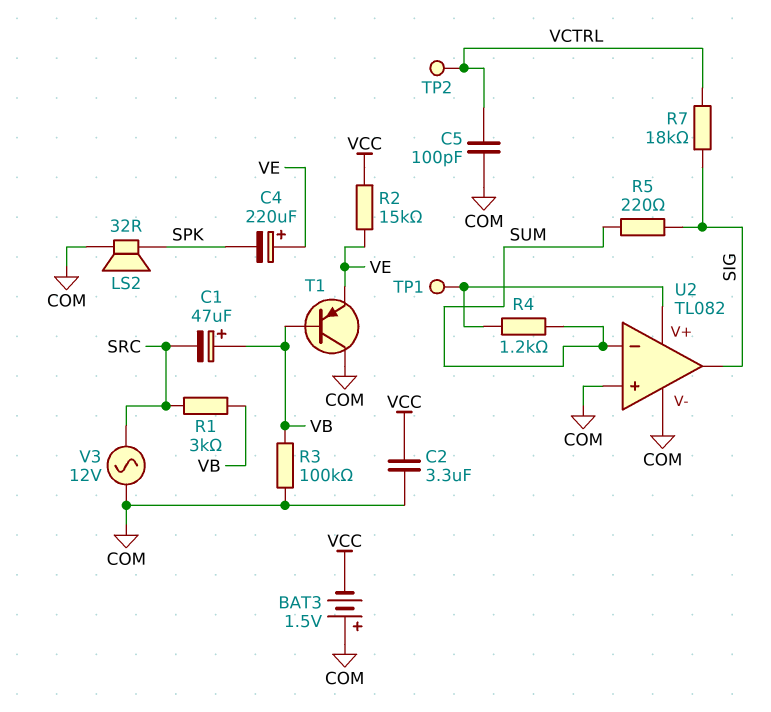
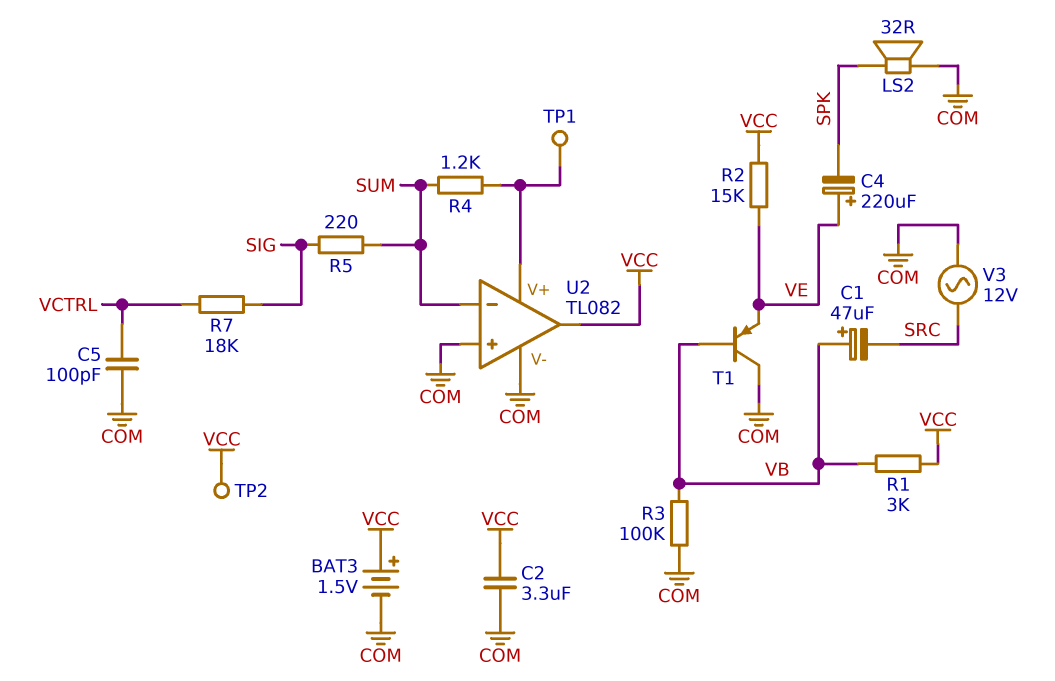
BAT3: 1.5V (plus COM, minus VCC) -> 1.5V (plus VCC, minus COM)
R1: 3k (SRC, VB) -> 3k (VB, VCC)
TP2: test point (VCTRL) -> test point (VCC)
U2 pin out: SIG -> VCC

